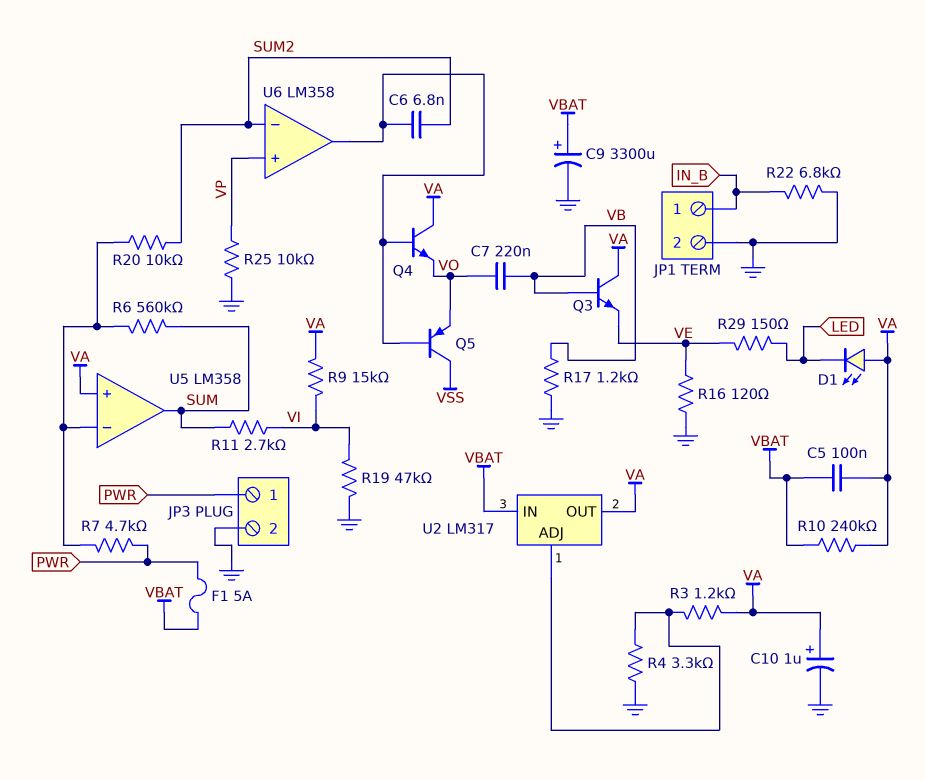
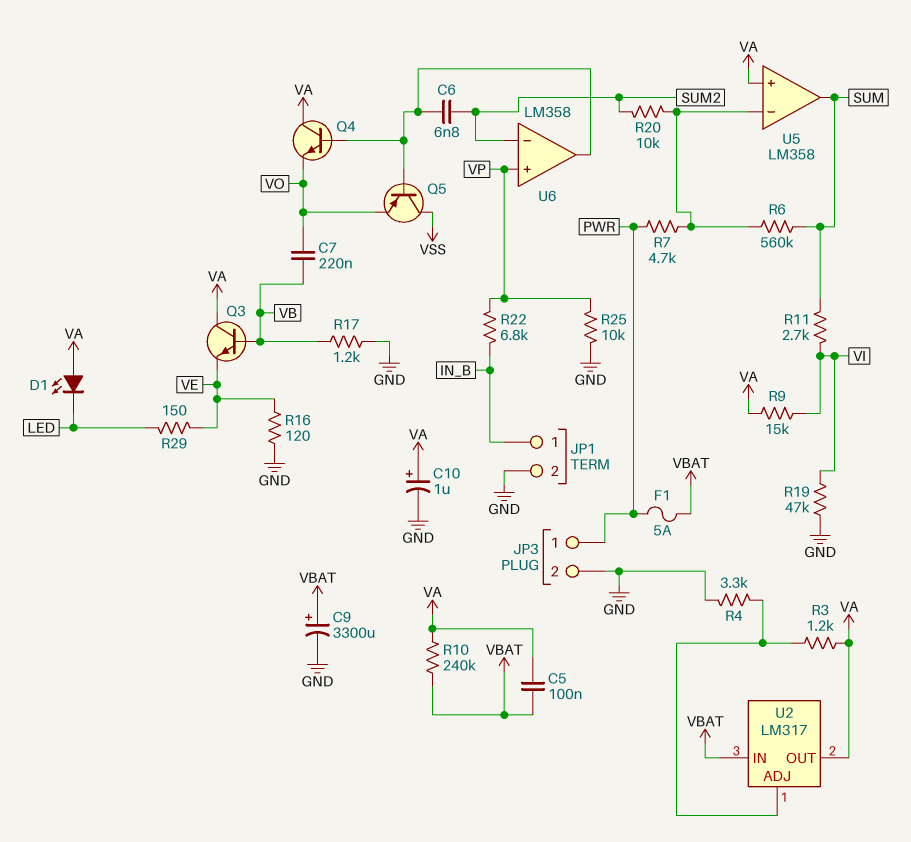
R22: 6.8k (GND, IN_B) -> 6.8k (IN_B, VP)

